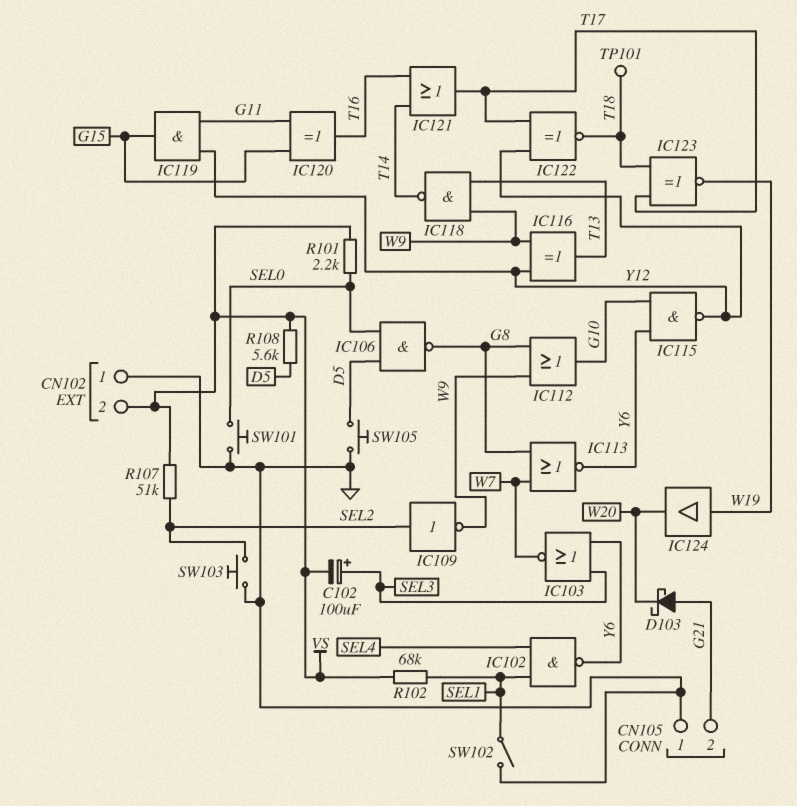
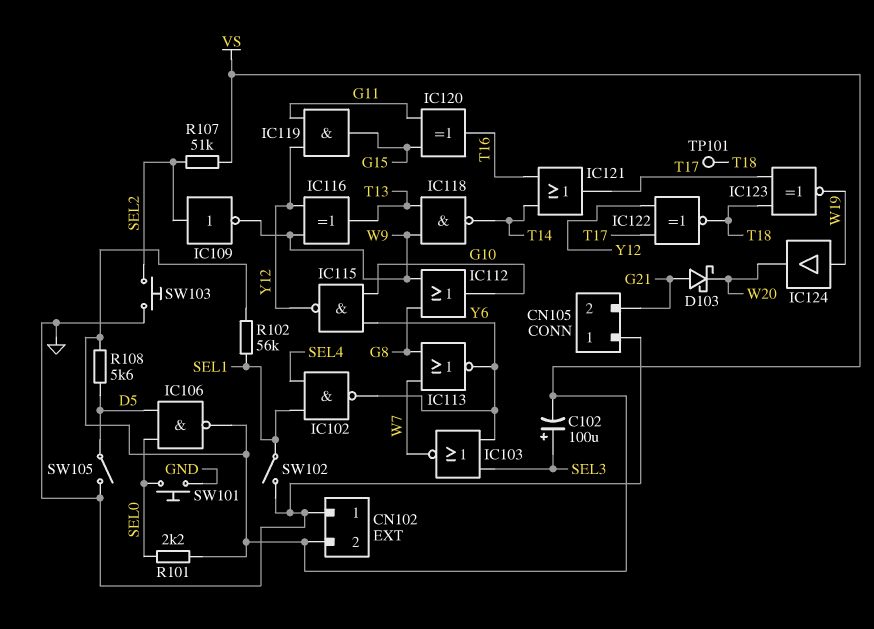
IC106: NAND (in D5, in SEL0, out G8) -> NAND (in D5, in SEL0, out VS)
R102: 68k (SEL1, VS) -> 56k (SEL1, VS)
SW105: button (D5, GND) -> switch (D5, GND)

